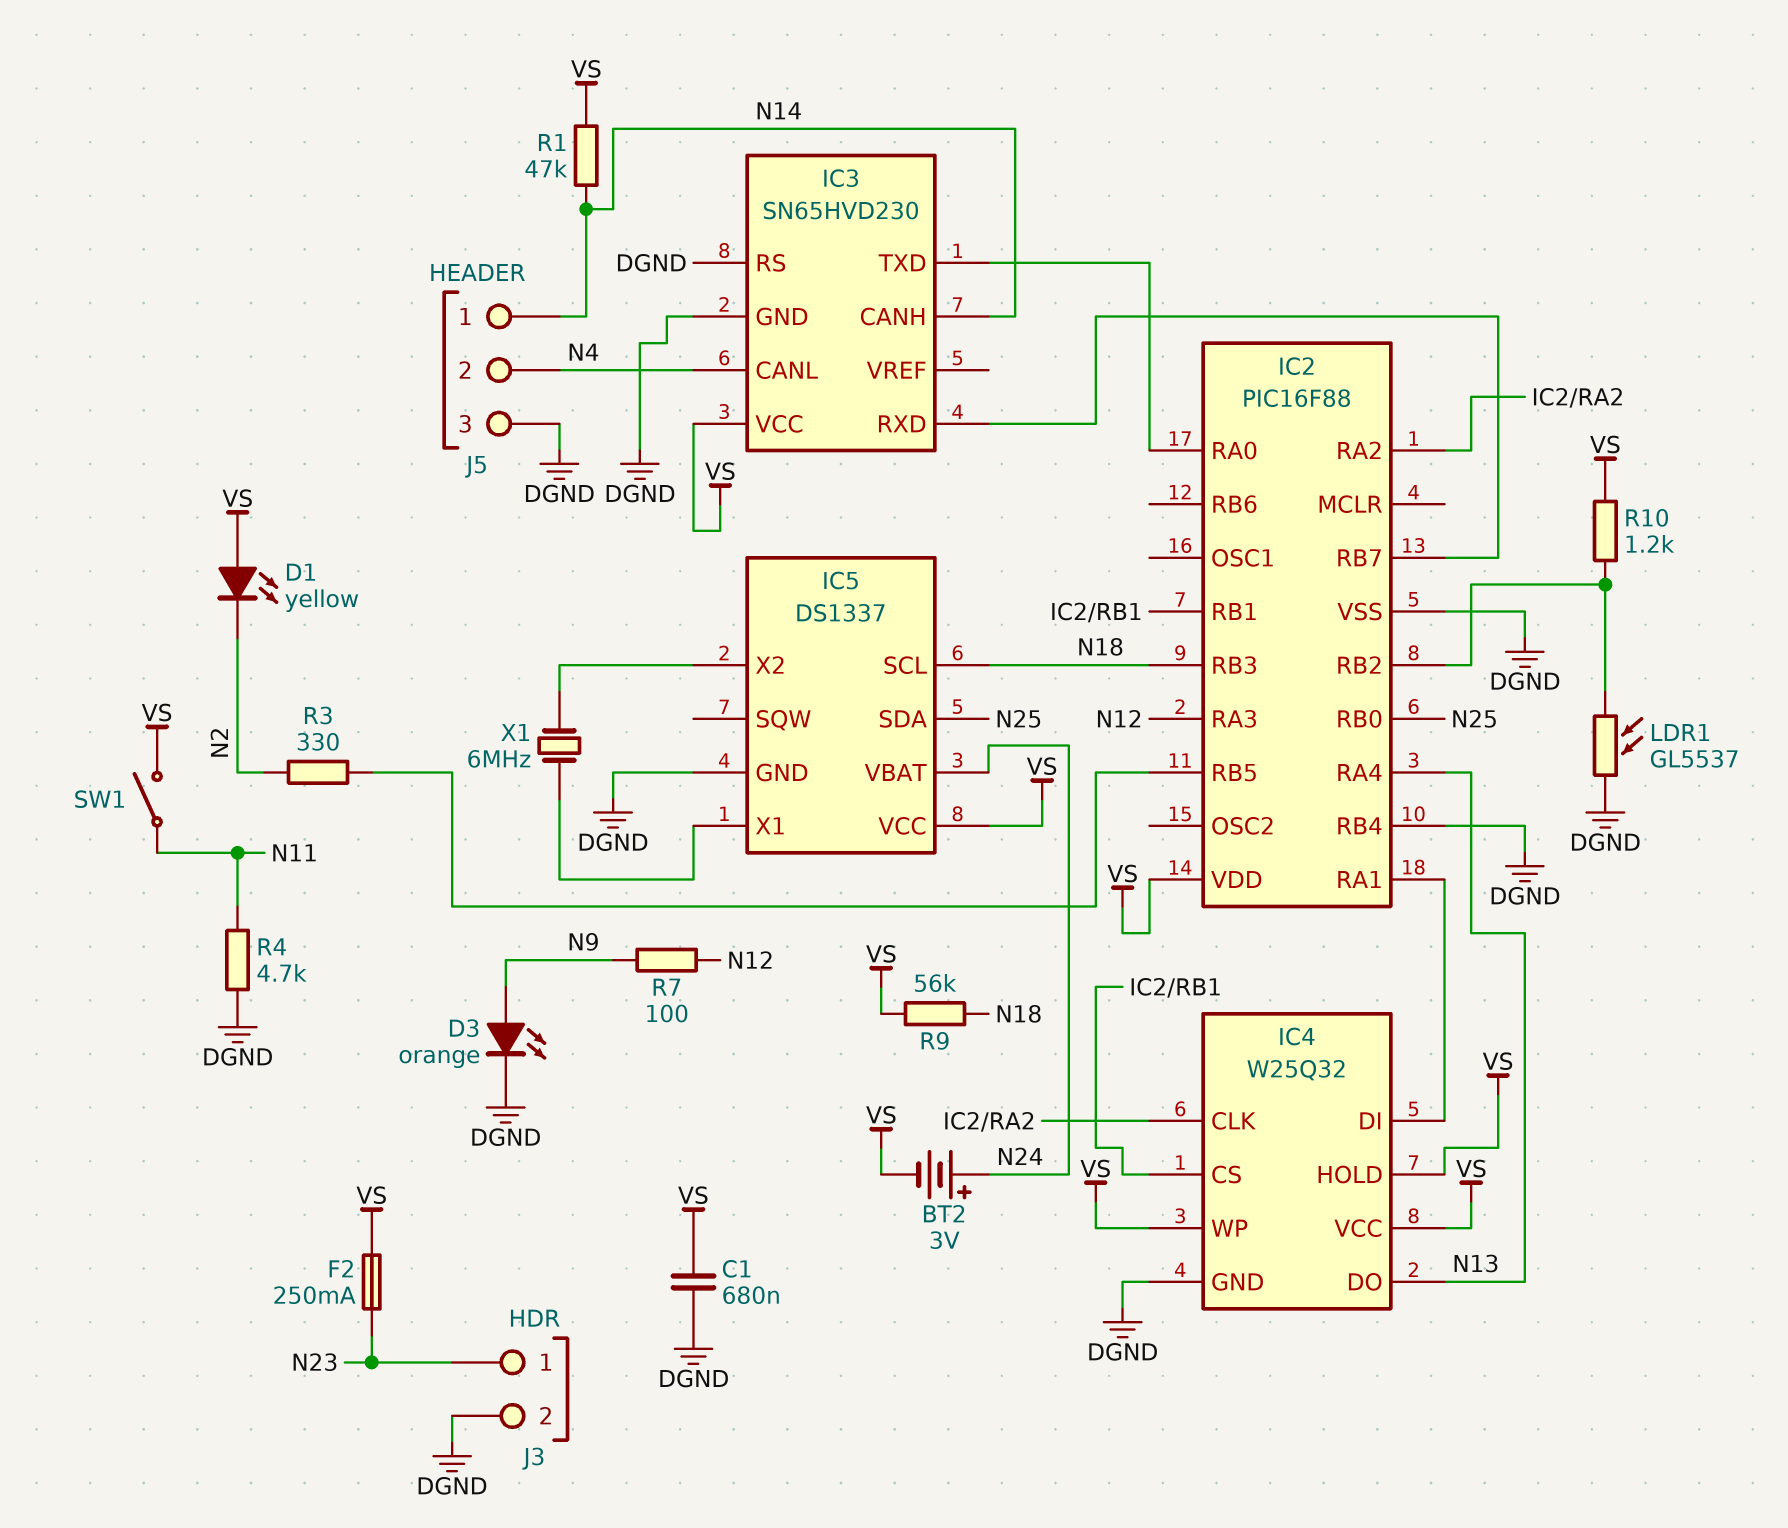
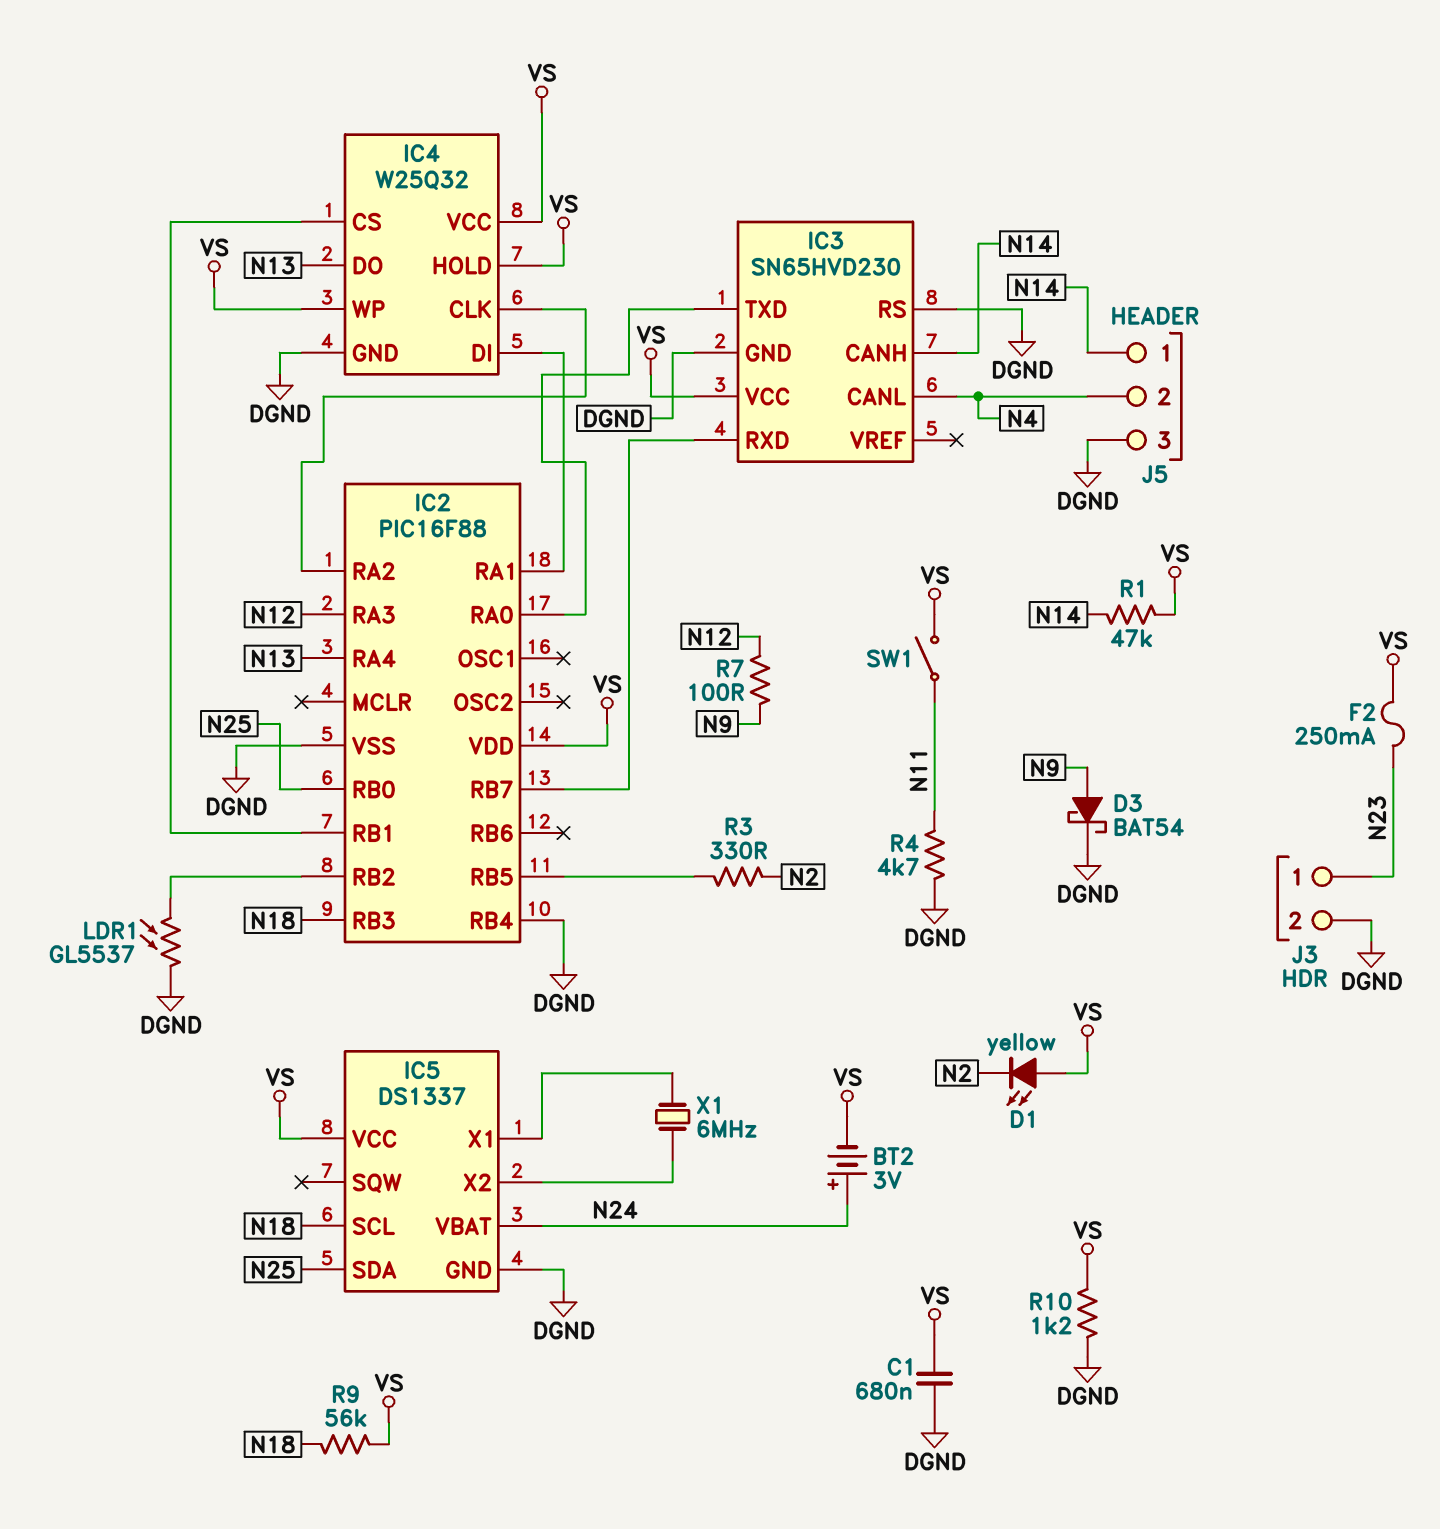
D3: LED orange (A N9, K DGND) -> schottky BAT54 (A N9, K DGND)
R10: 1.2k (IC2/RB2, VS) -> 1.2k (DGND, VS)

